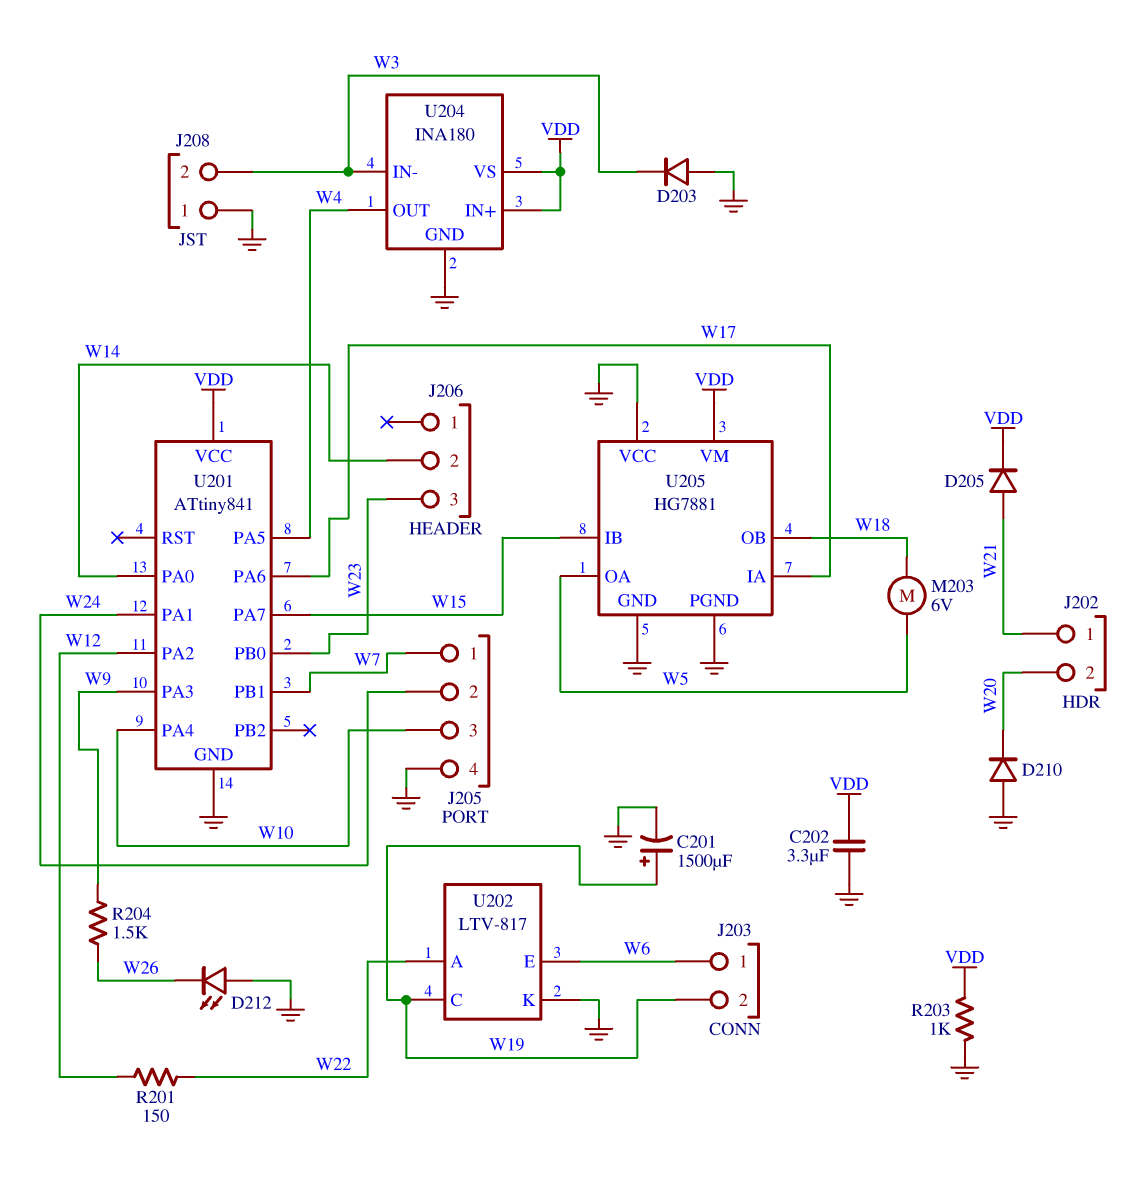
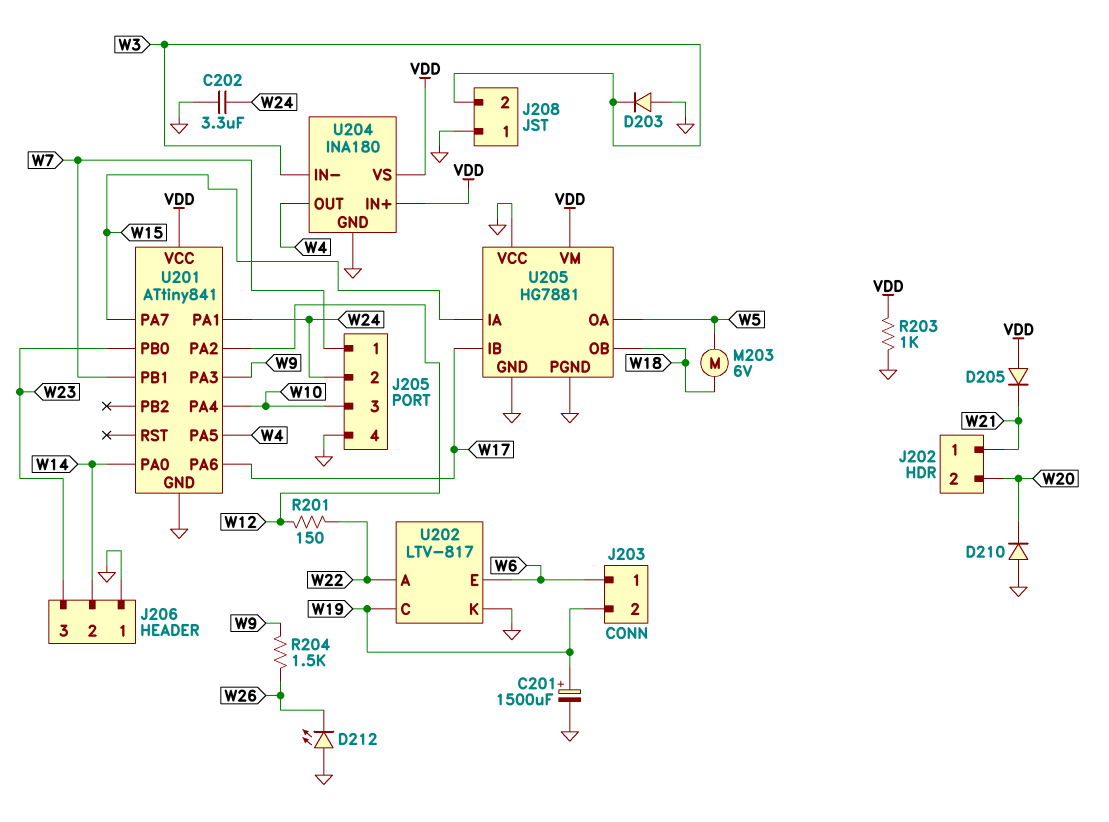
C202: 3.3uF (GND, VDD) -> 3.3uF (GND, W24)
D205: diode (A W21, K VDD) -> diode (A VDD, K W21)
J206 pin 1: none -> GND
U205 pin IA: W17 -> W15
U205 pin IB: W15 -> W17

